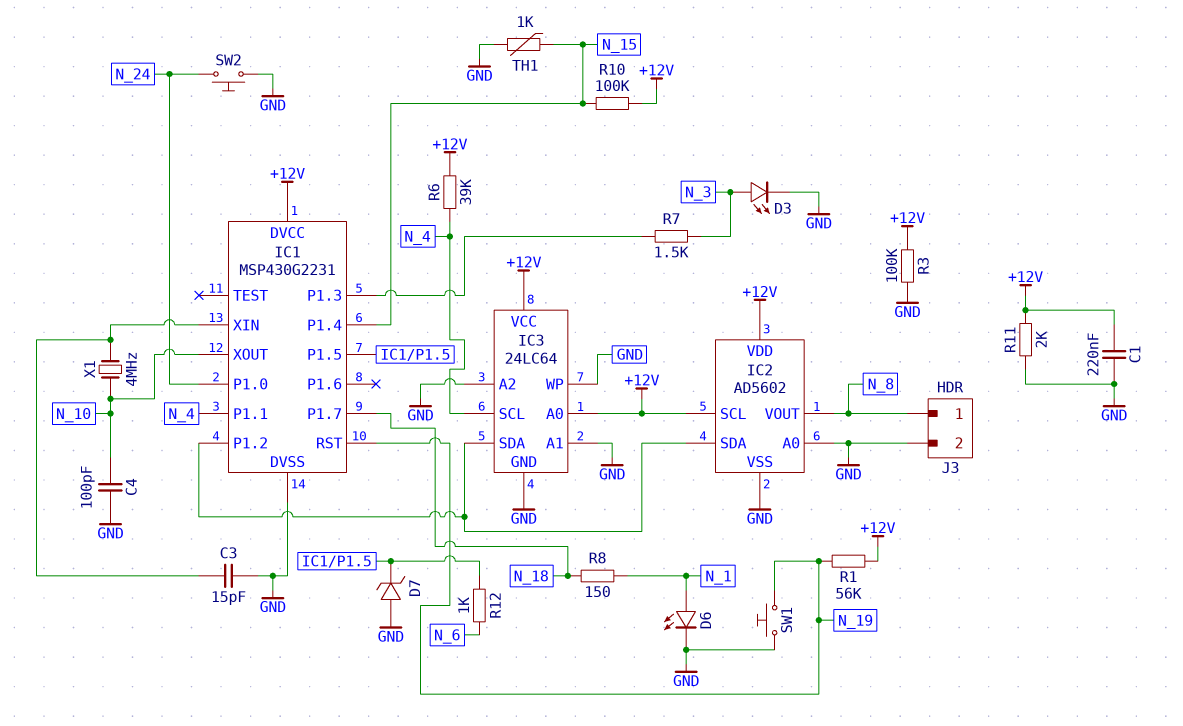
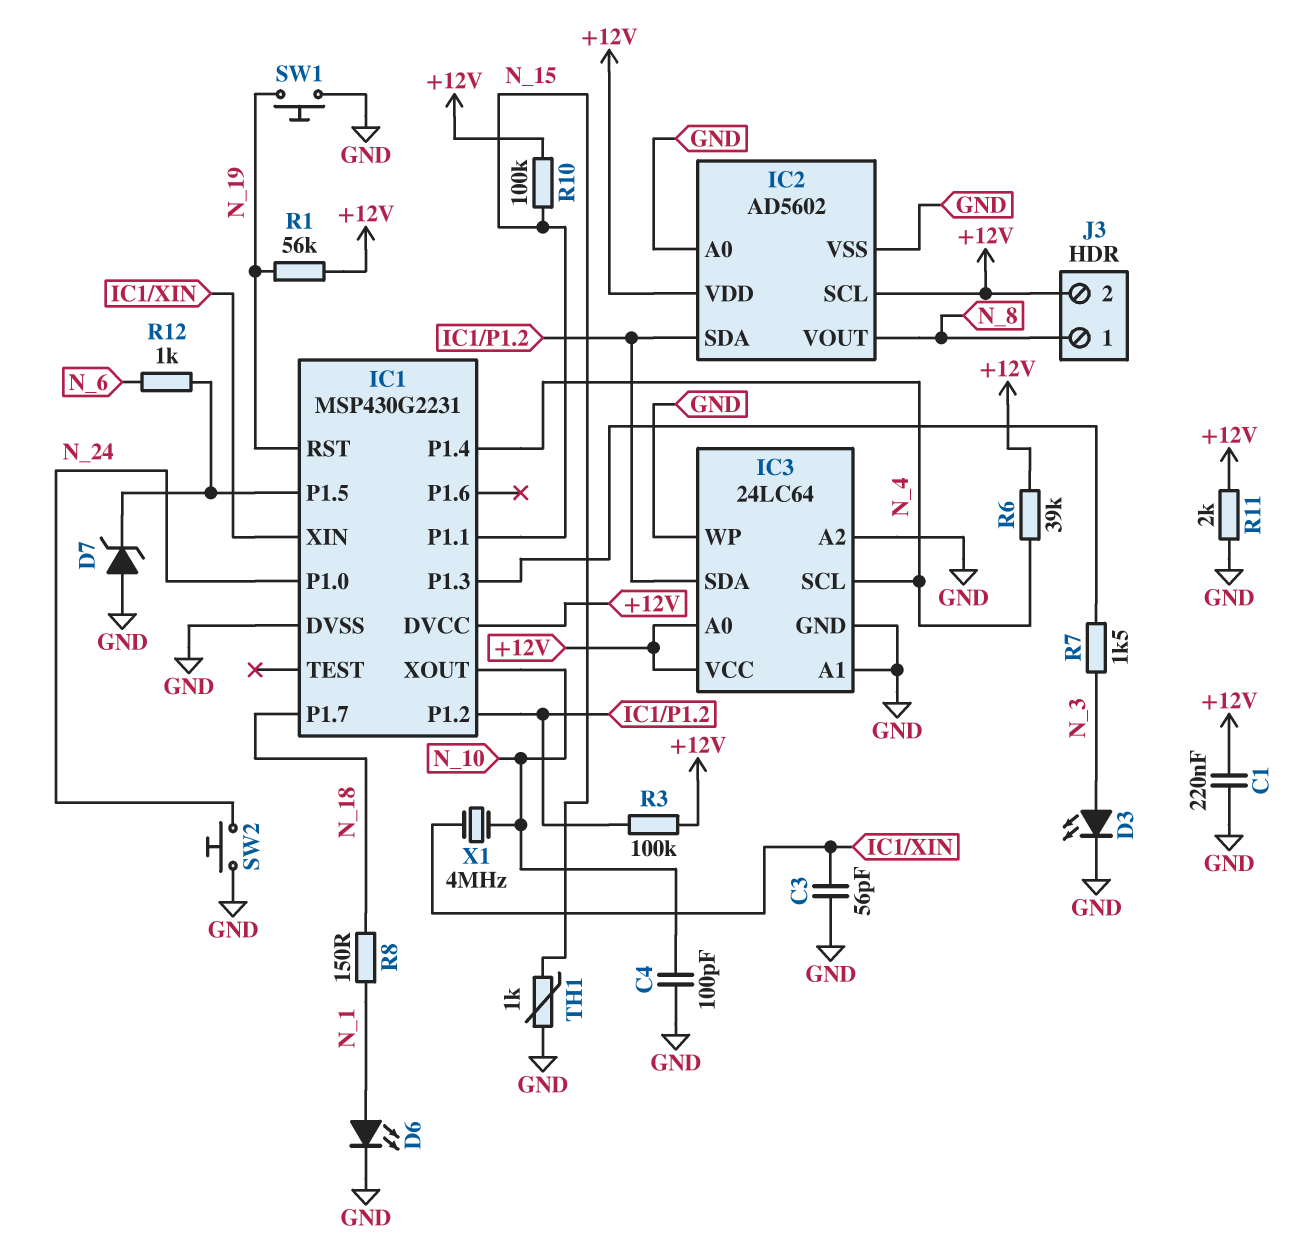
C3: 15pF (GND, IC1/XIN) -> 56pF (GND, IC1/XIN)
IC1 pin P1.1: N_4 -> N_15
IC1 pin P1.4: N_15 -> N_4
J3 pin 2: GND -> +12V
R3: 100k (+12V, GND) -> 100k (+12V, IC1/P1.2)

